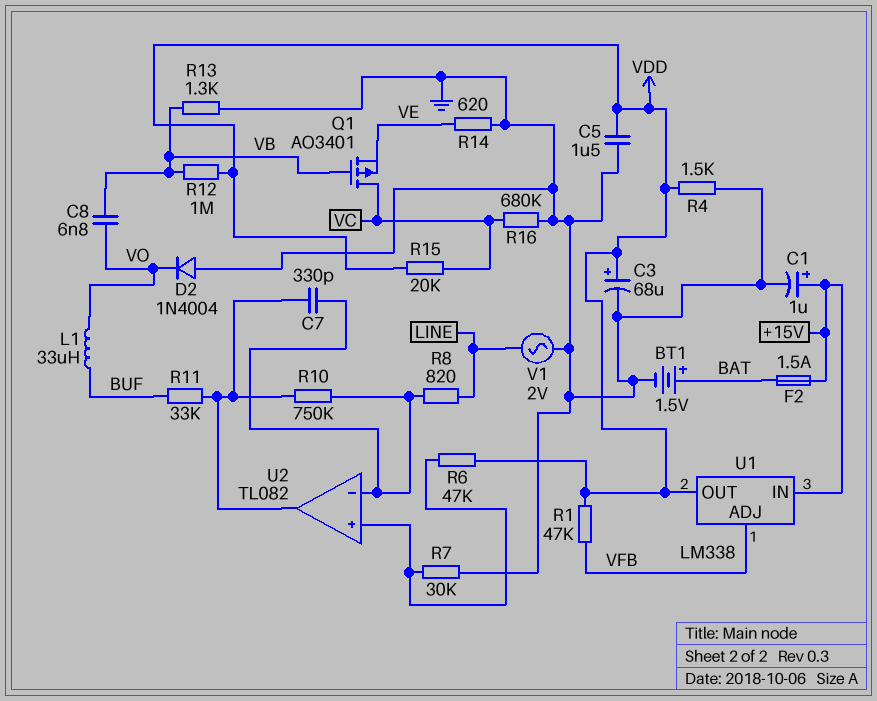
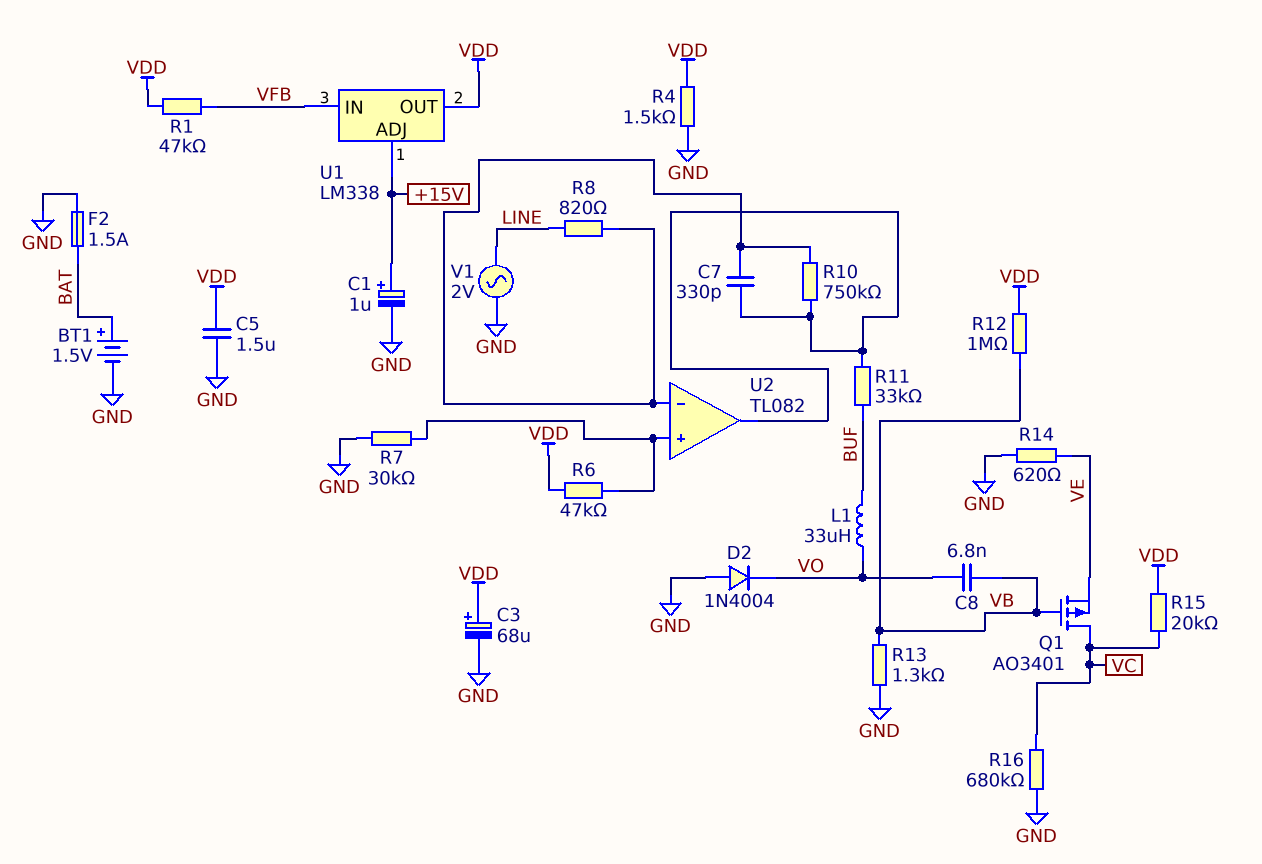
F2: 1.5A (+15V, BAT) -> 1.5A (BAT, GND)
U1 pin ADJ: VFB -> +15V
U1 pin IN: +15V -> VFB

